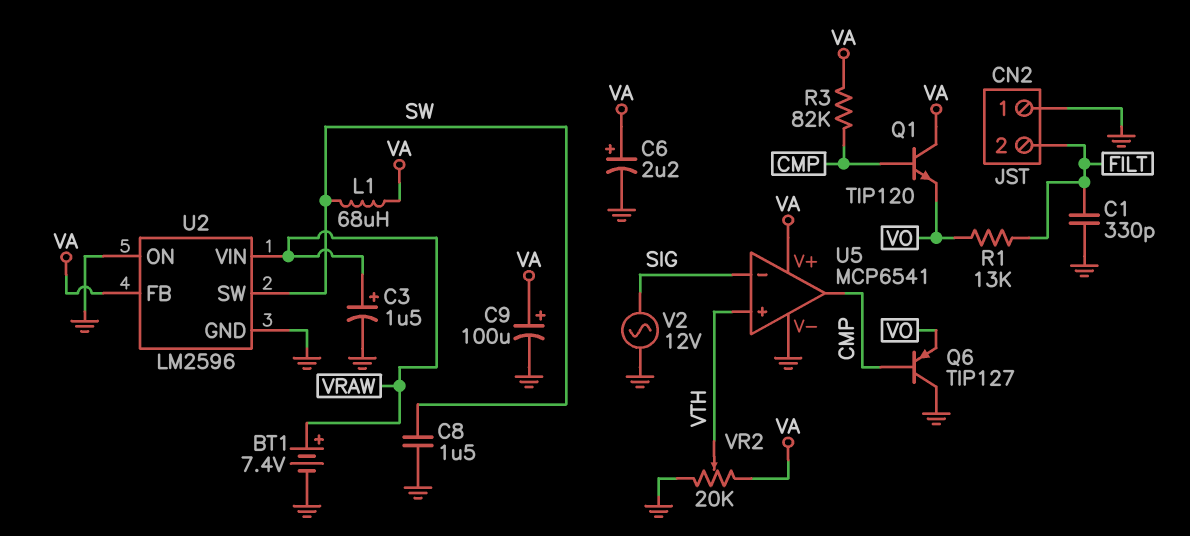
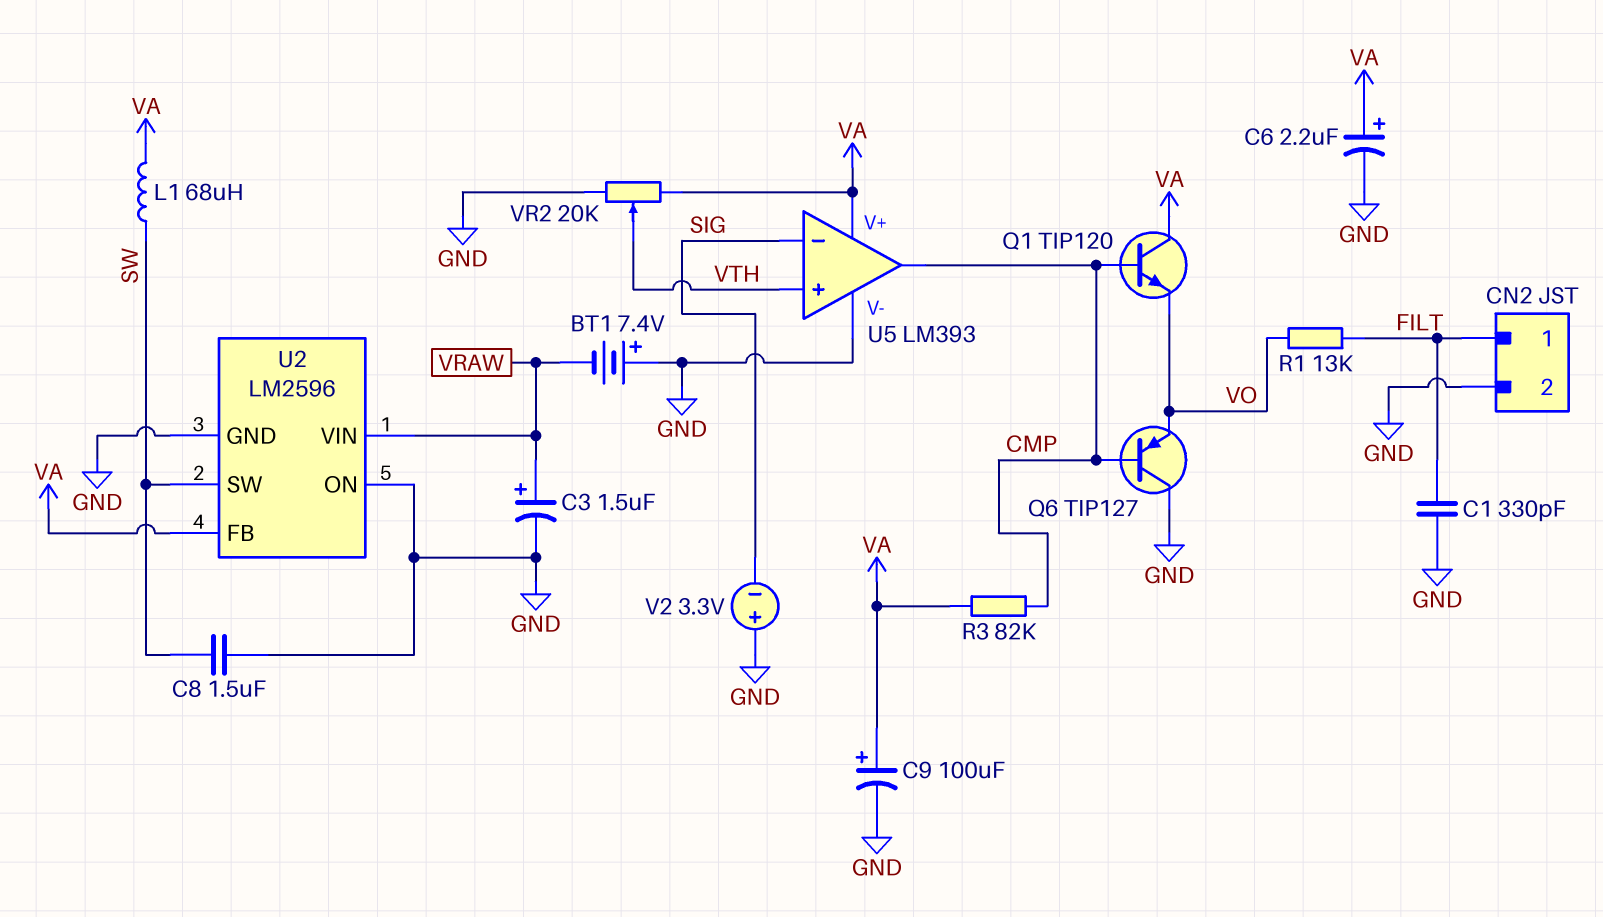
BT1: 7.4V (plus VRAW, minus GND) -> 7.4V (plus GND, minus VRAW)
CN2 pin 1: GND -> FILT
CN2 pin 2: FILT -> GND
U5: MCP6541 -> LM393
V2: AC 12V (GND, SIG) -> 3.3V (plus GND, minus SIG)

